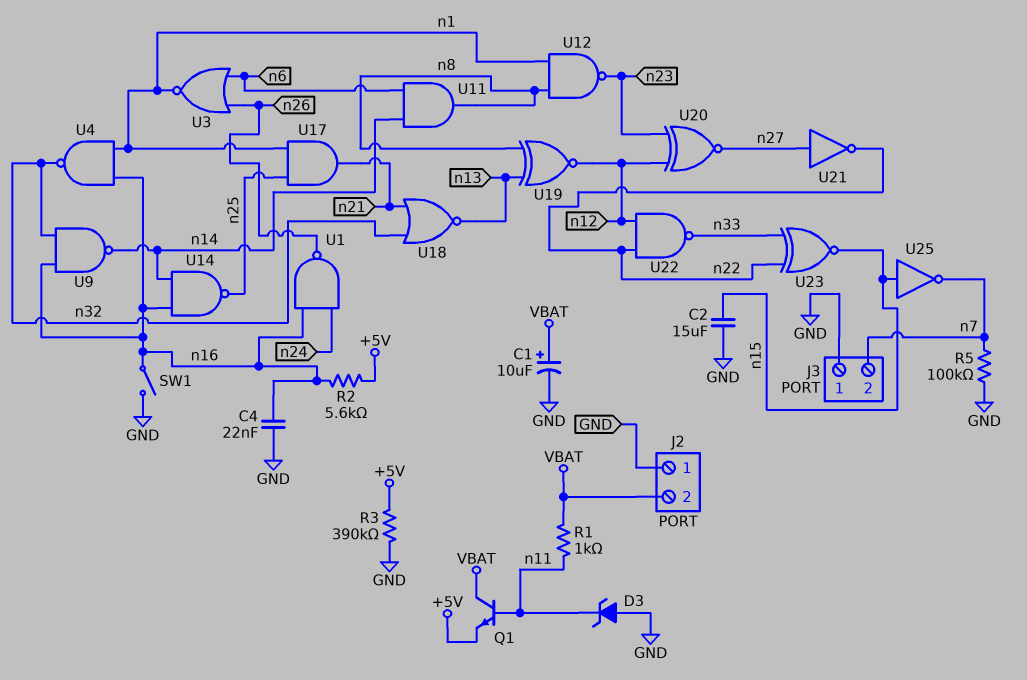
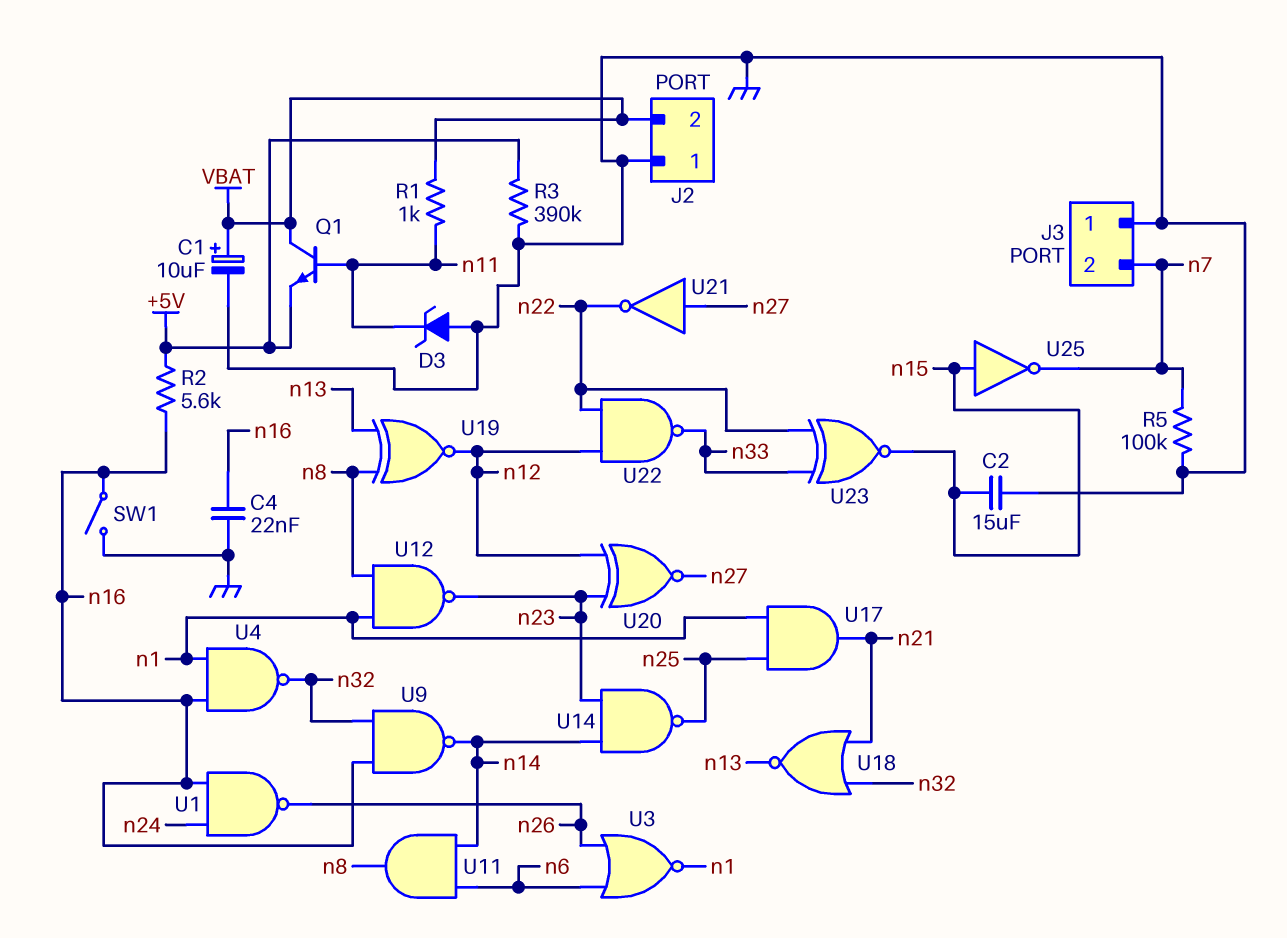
U14: NAND (in n14, in n16, out n25) -> NAND (in n14, in n23, out n25)

